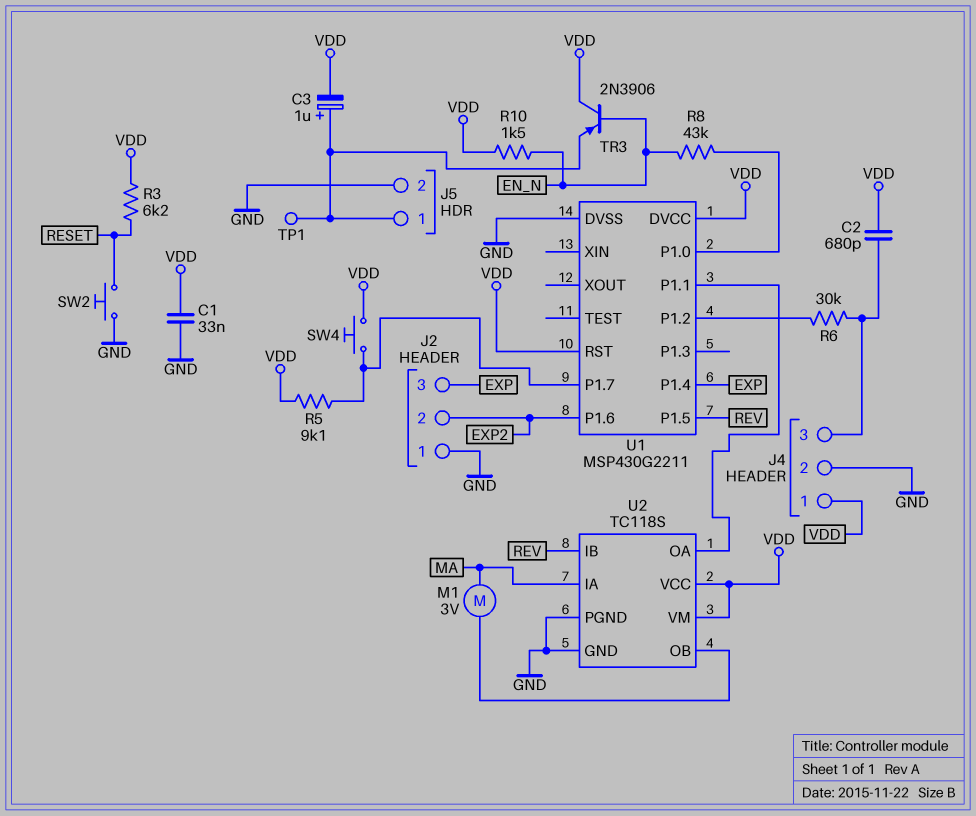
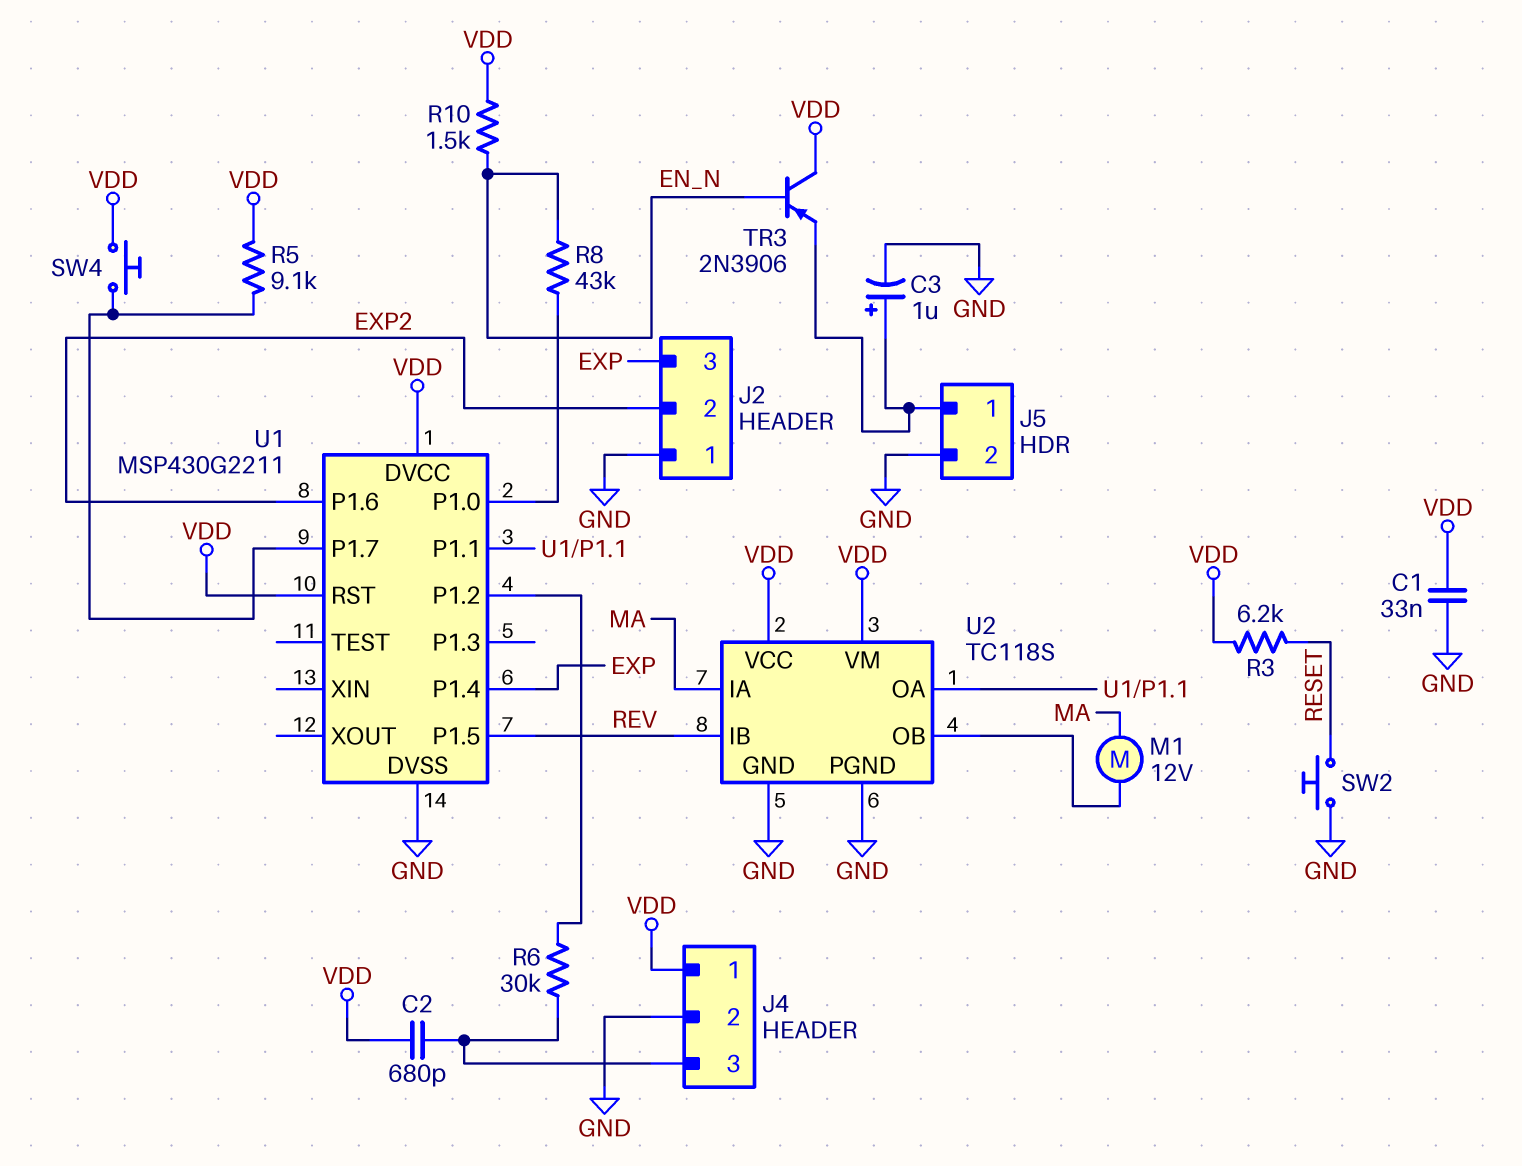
C3: 1uF (plus J5/1, minus VDD) -> 1uF (plus J5/1, minus GND)
M1: motor 3V (MA, U2/OB) -> motor 12V (MA, U2/OB)
TP1: test point (J5/1) -> none

